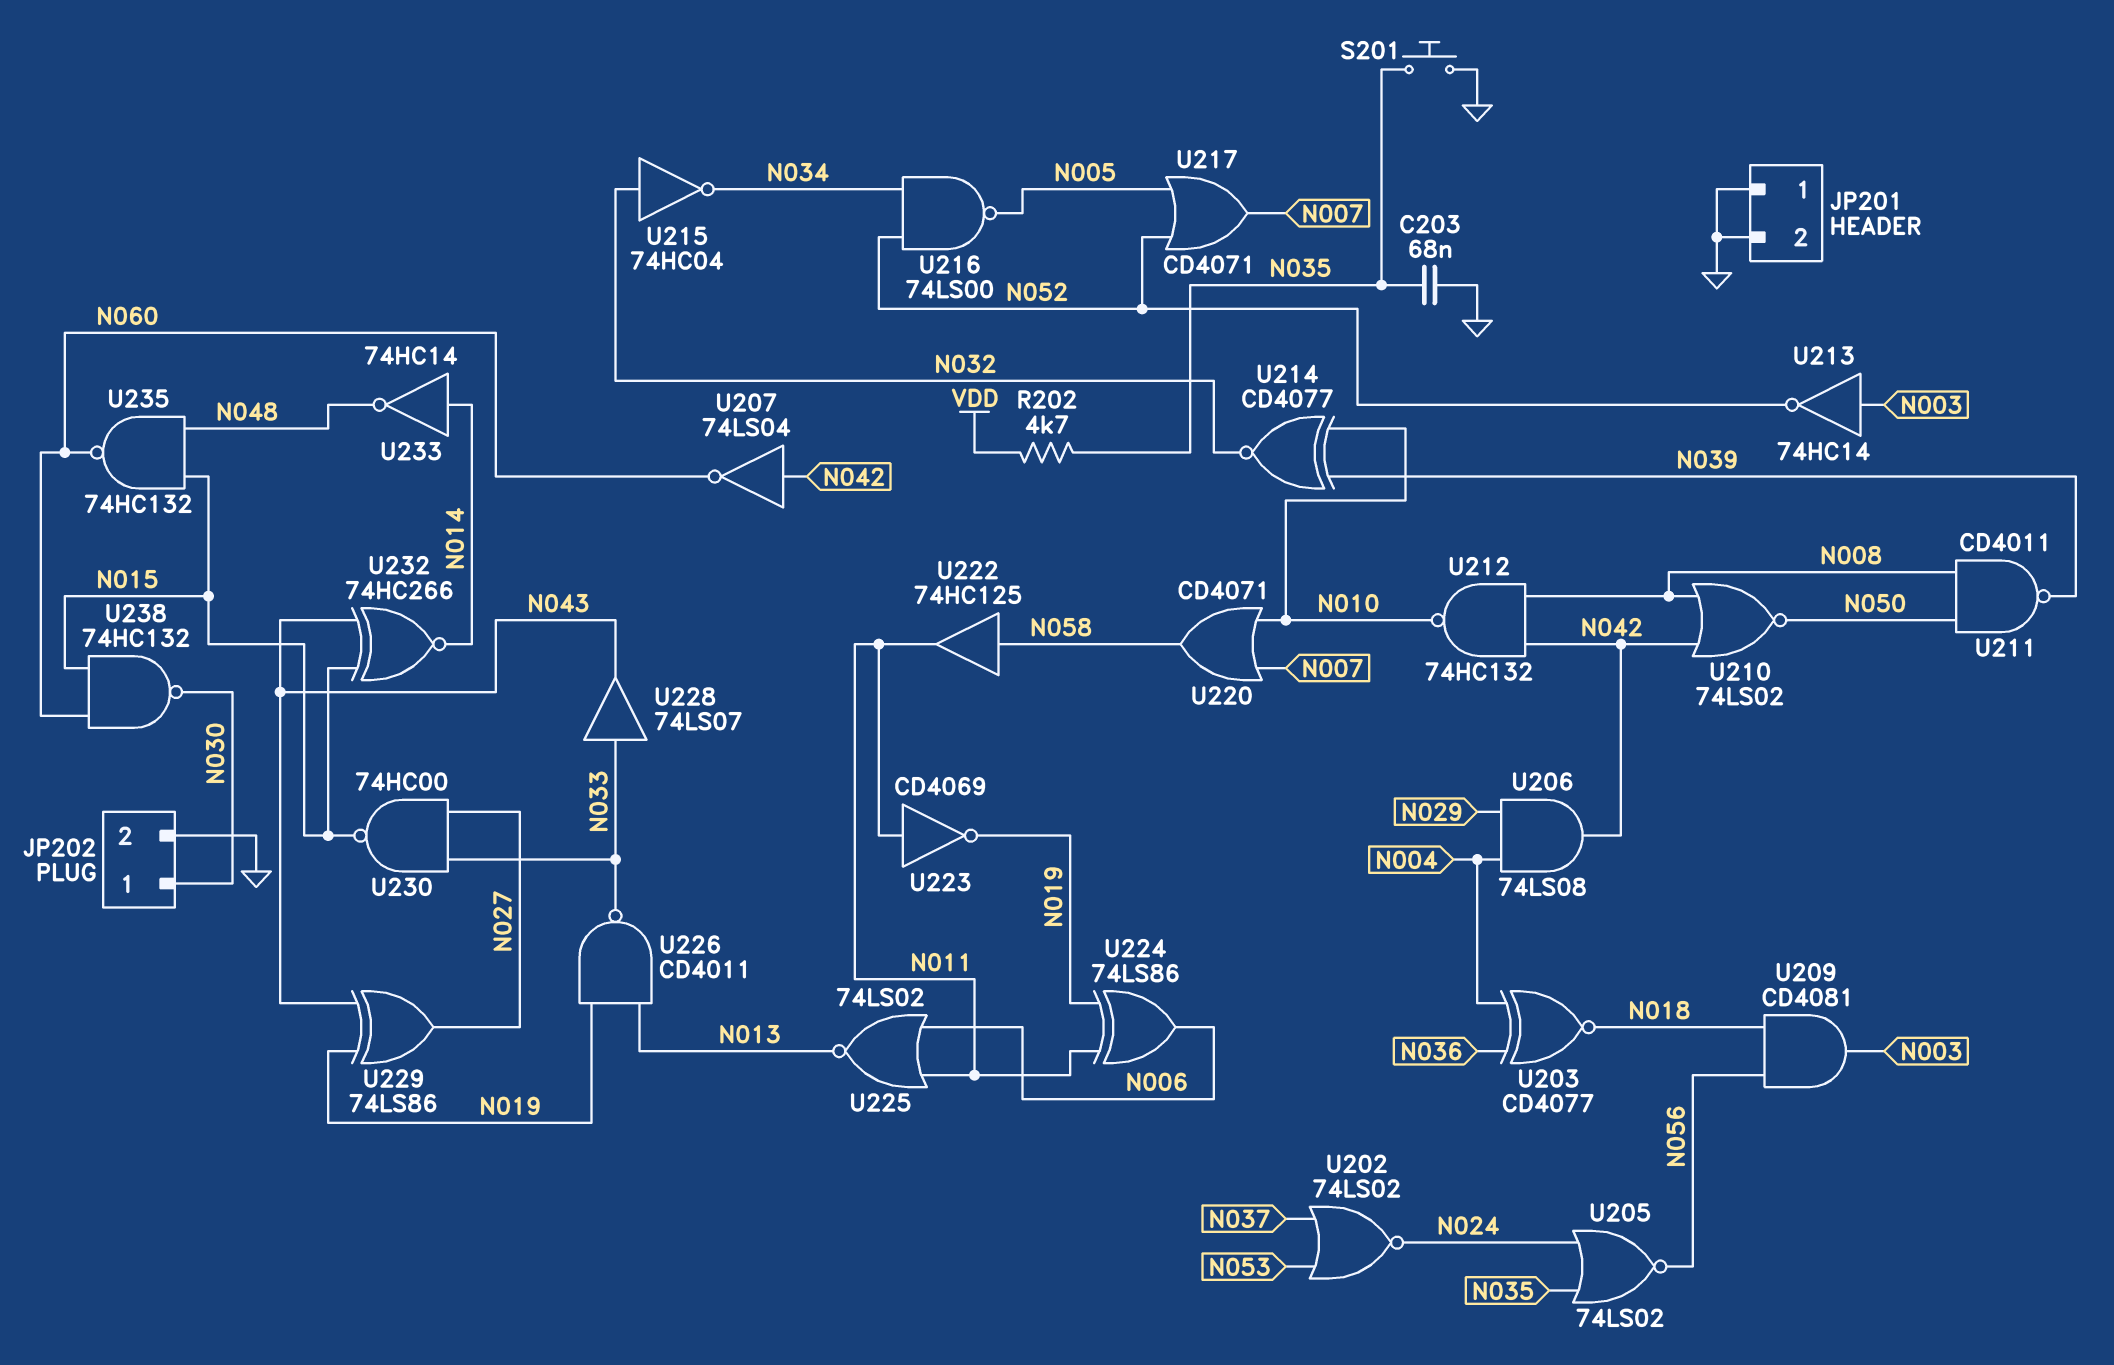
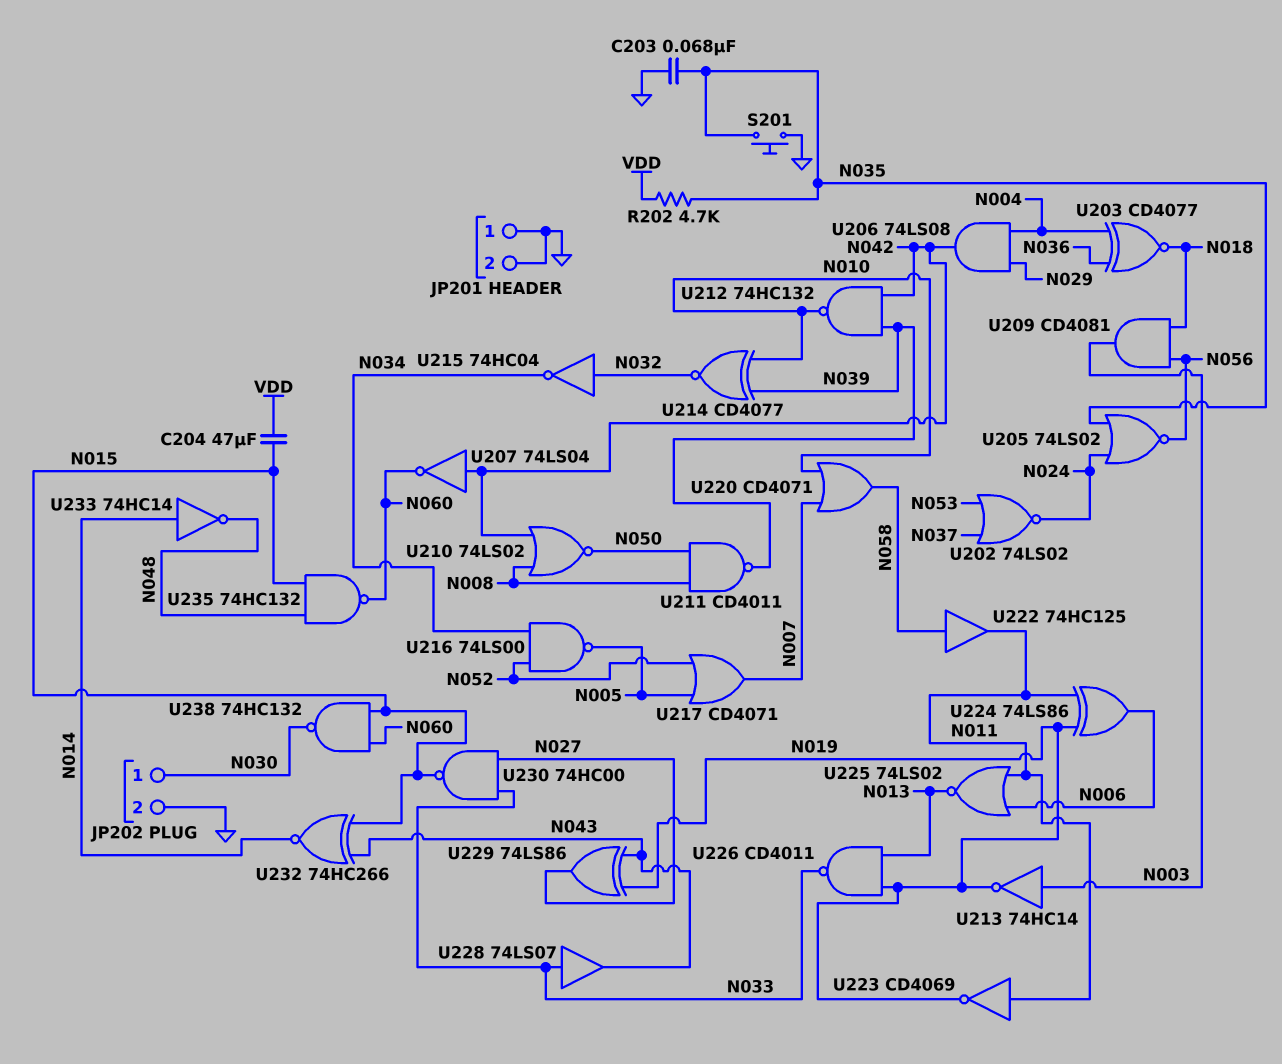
C204: none -> 47uF (N015, VDD)
U212: NAND 74HC132 (in N008, in N042, out N010) -> NAND 74HC132 (in N039, in N042, out N010)
U213: NOT 74HC14 (in N003, out N052) -> NOT 74HC14 (in N003, out N019)

